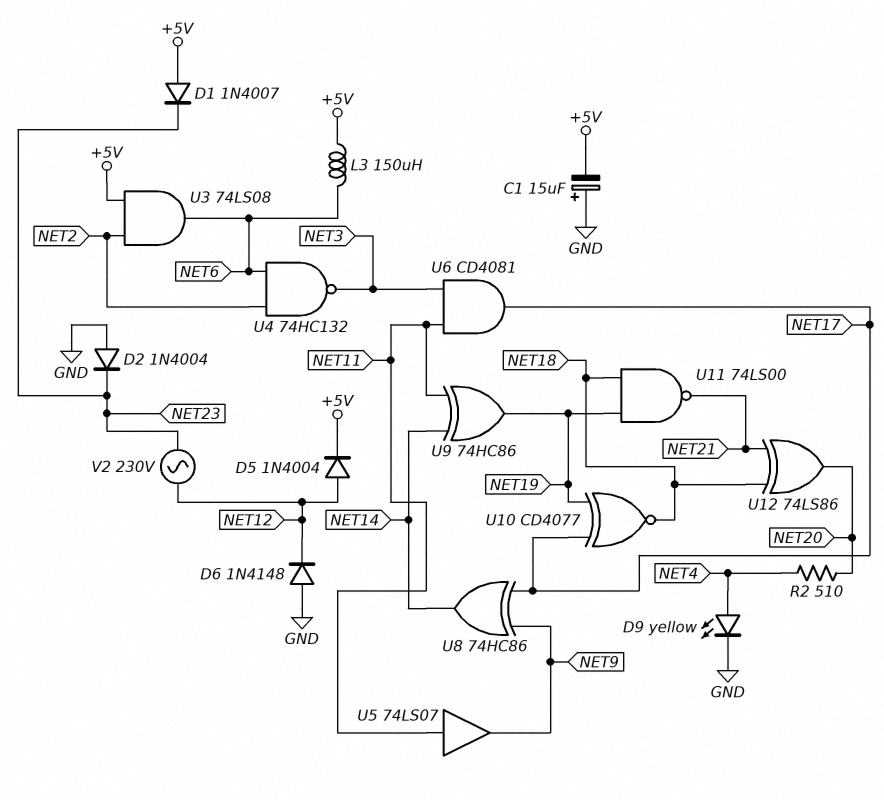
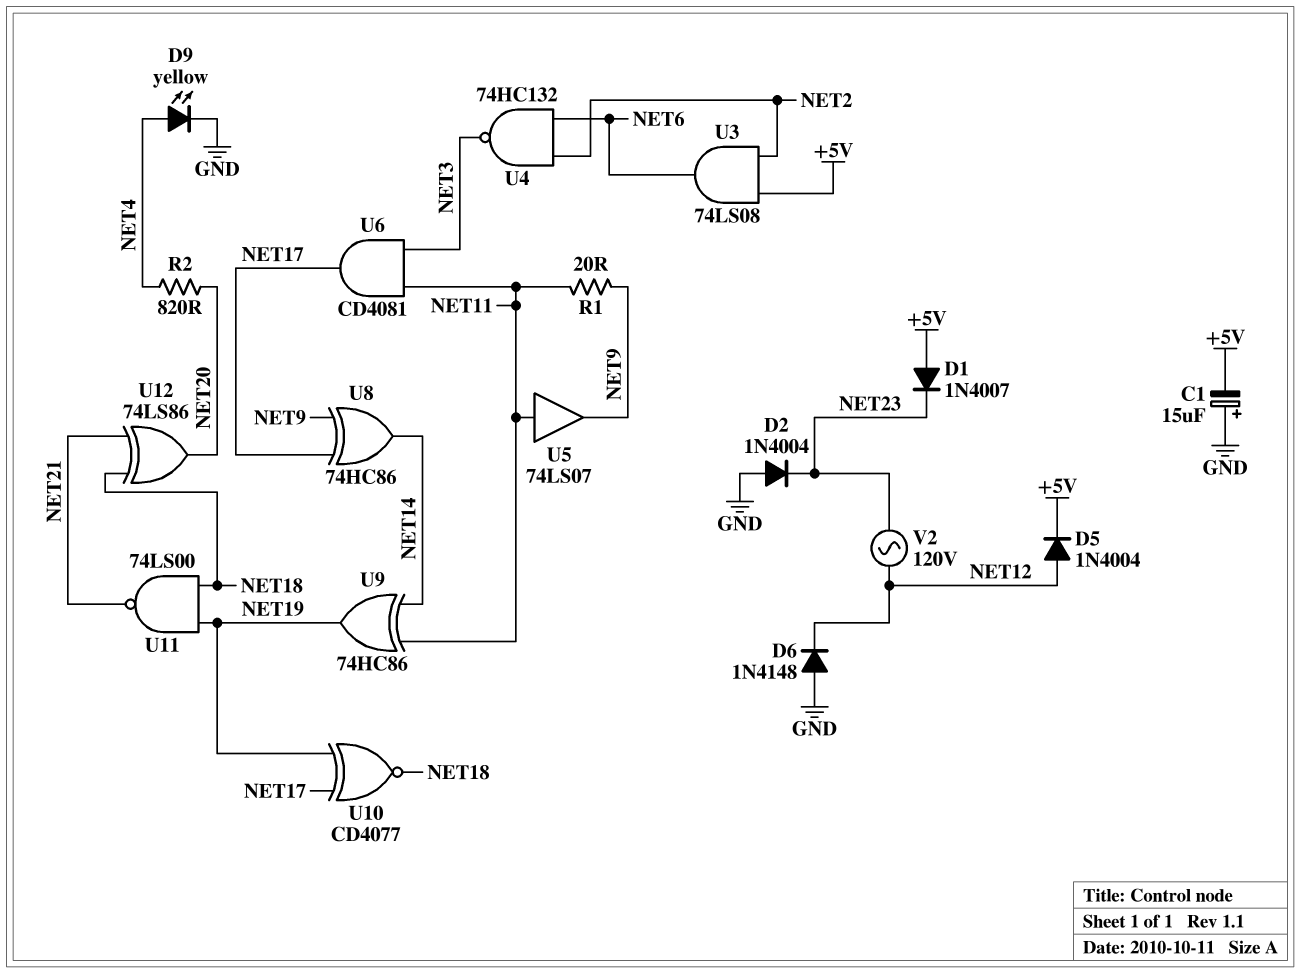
L3: 150uH (+5V, NET6) -> none
R1: none -> 20 (NET9, NET11)
R2: 510 (NET4, NET20) -> 820 (NET4, NET20)
V2: AC 230V (NET12, NET23) -> AC 120V (NET12, NET23)

